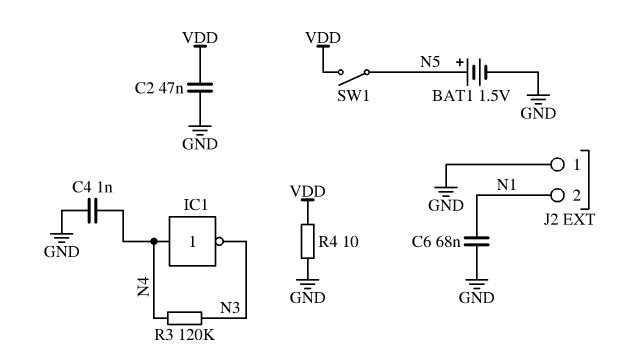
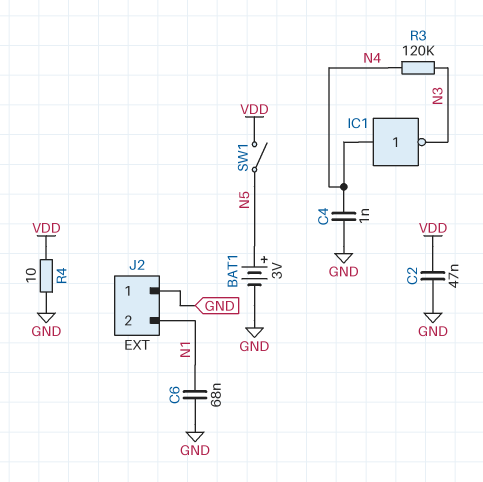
BAT1: 1.5V (plus N5, minus GND) -> 3V (plus N5, minus GND)

